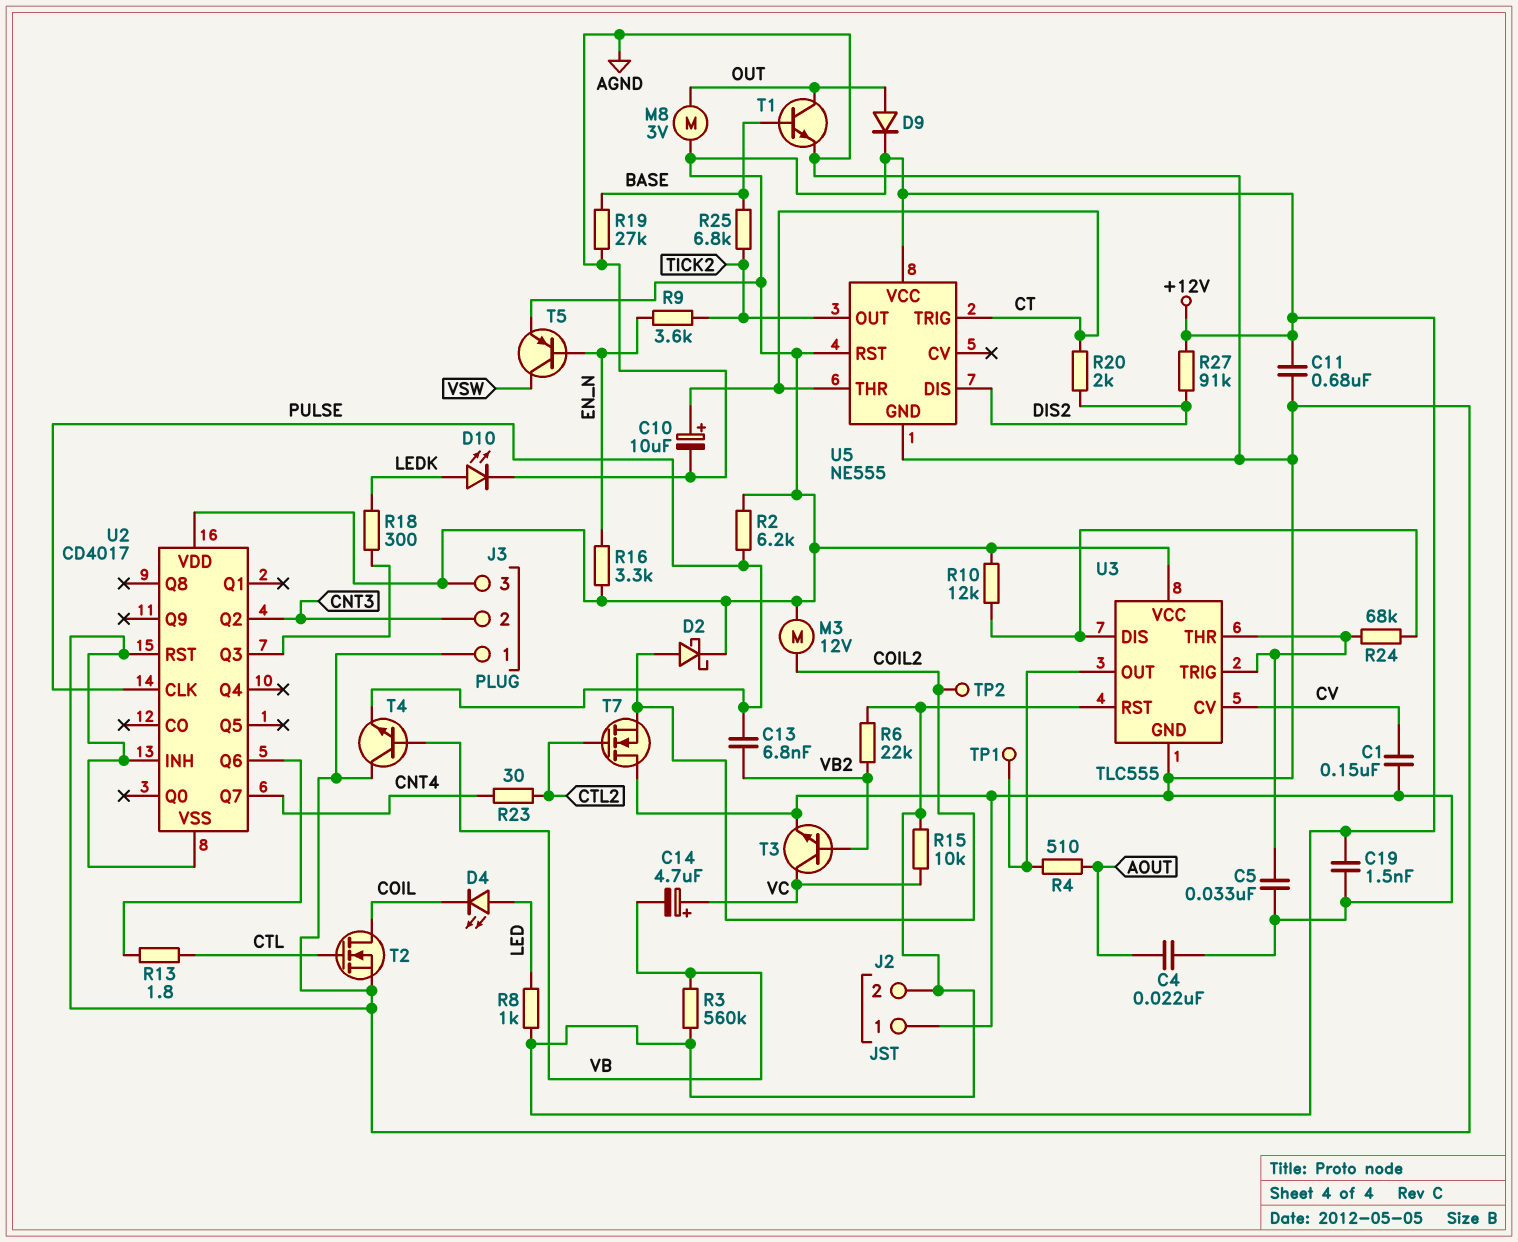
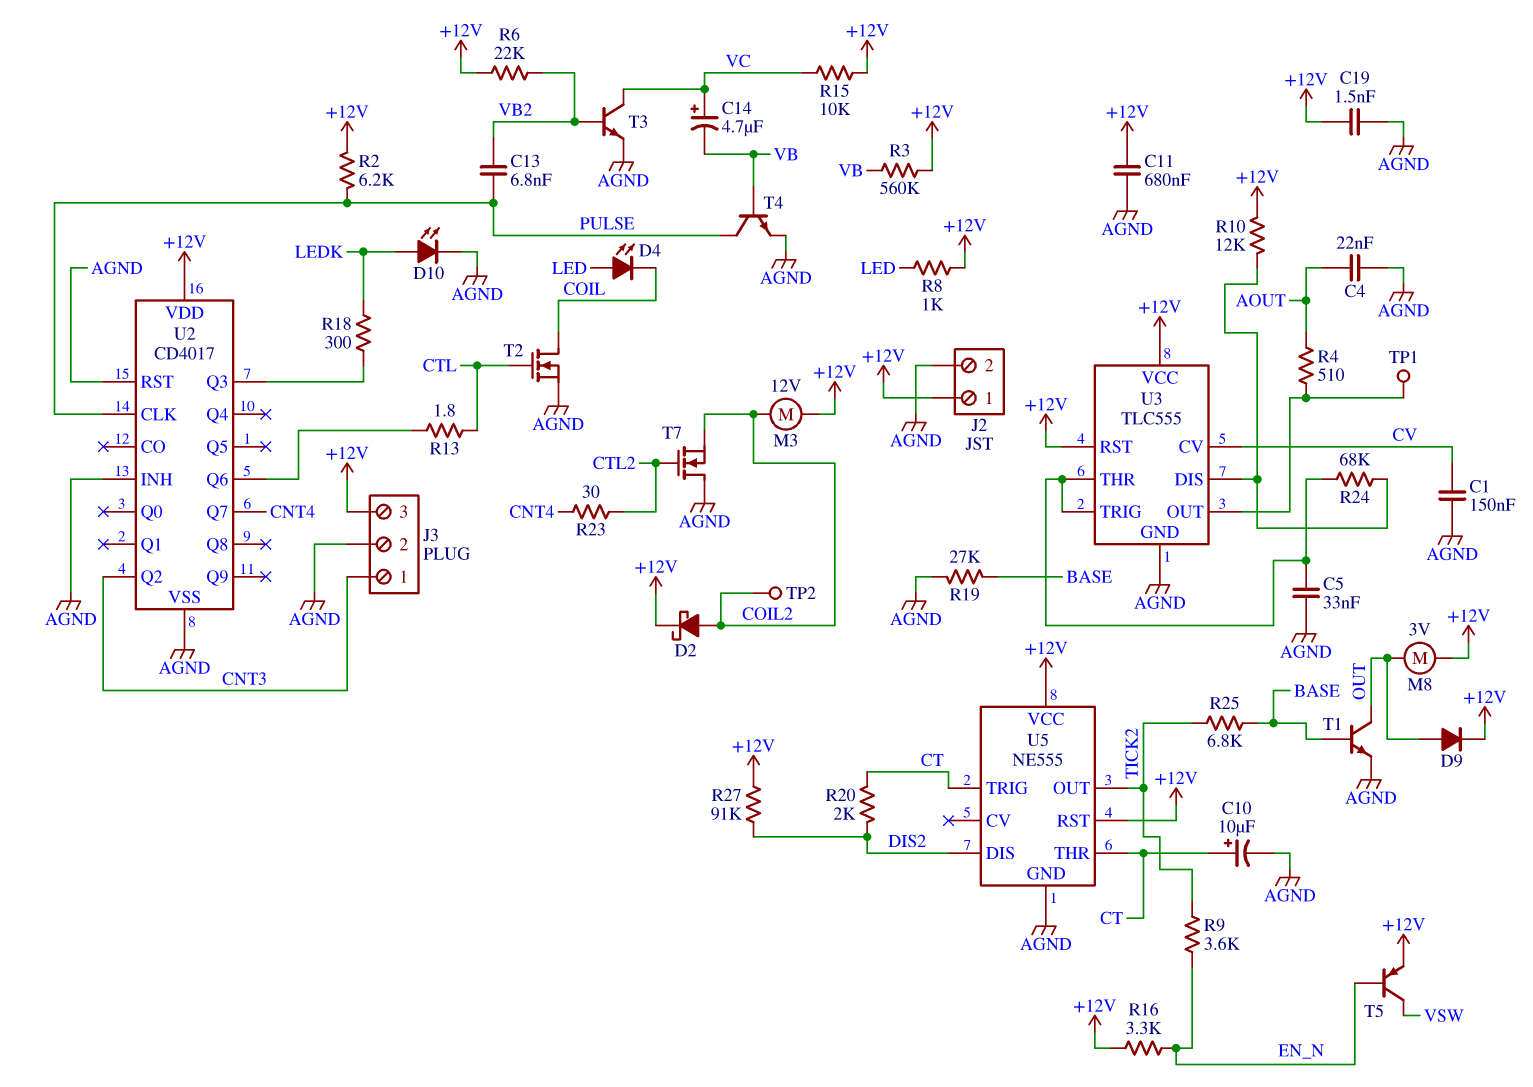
J2 pin 1: AGND -> +12V
J2 pin 2: +12V -> AGND
J3 pin 1: AGND -> CNT3
J3 pin 2: CNT3 -> AGND
T4: NPN (B VB, C AGND, E PULSE) -> NPN (B VB, C PULSE, E AGND)

